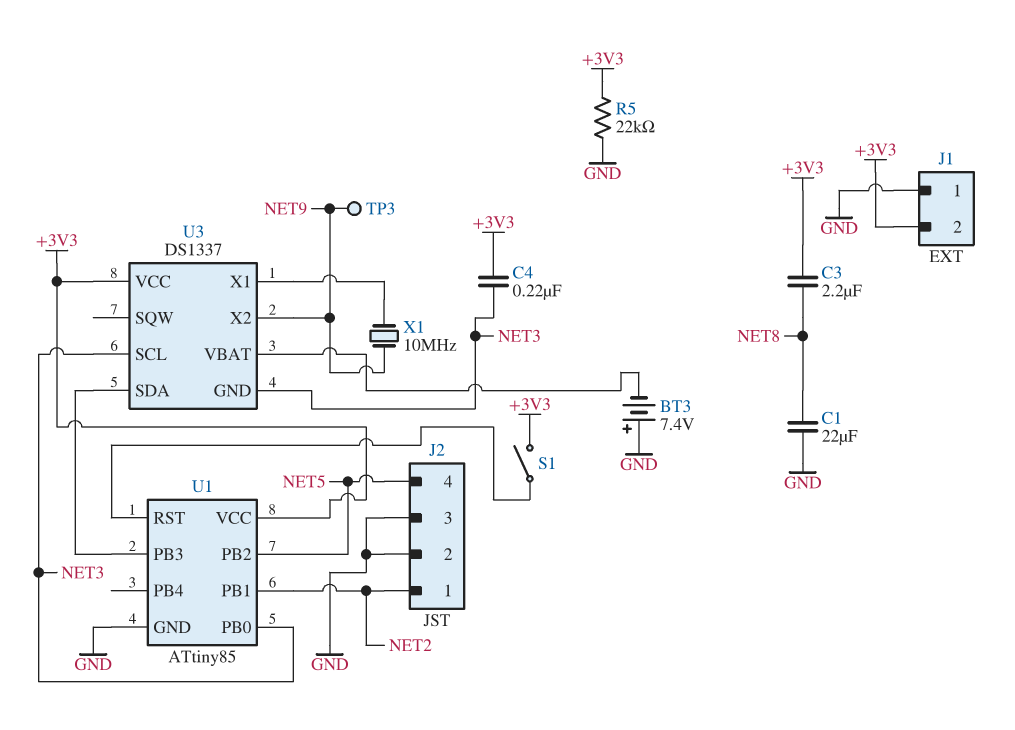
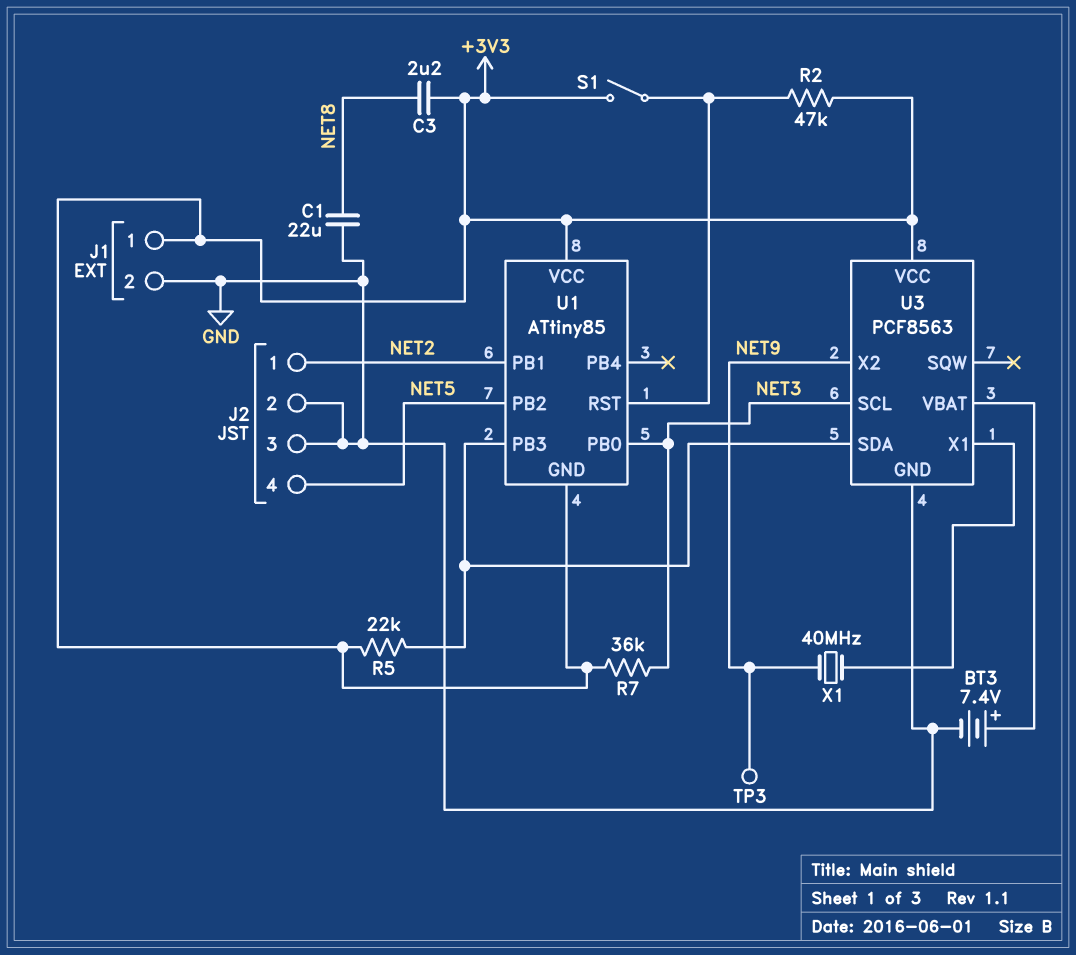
BT3: 7.4V (plus GND, minus U3/VBAT) -> 7.4V (plus U3/VBAT, minus GND)
C4: 220nF (+3V3, NET3) -> none
J1 pin 1: GND -> +3V3
J1 pin 2: +3V3 -> GND
R2: none -> 47k (+3V3, U1/RST)
R5: 22k (+3V3, GND) -> 22k (+3V3, U1/PB3)
R7: none -> 36k (+3V3, NET3)
U1 pin GND: GND -> +3V3
U3: DS1337 -> PCF8563
U3 pin GND: NET3 -> GND
X1: 10MHz (NET9, U3/X1) -> 40MHz (NET9, U3/X1)

